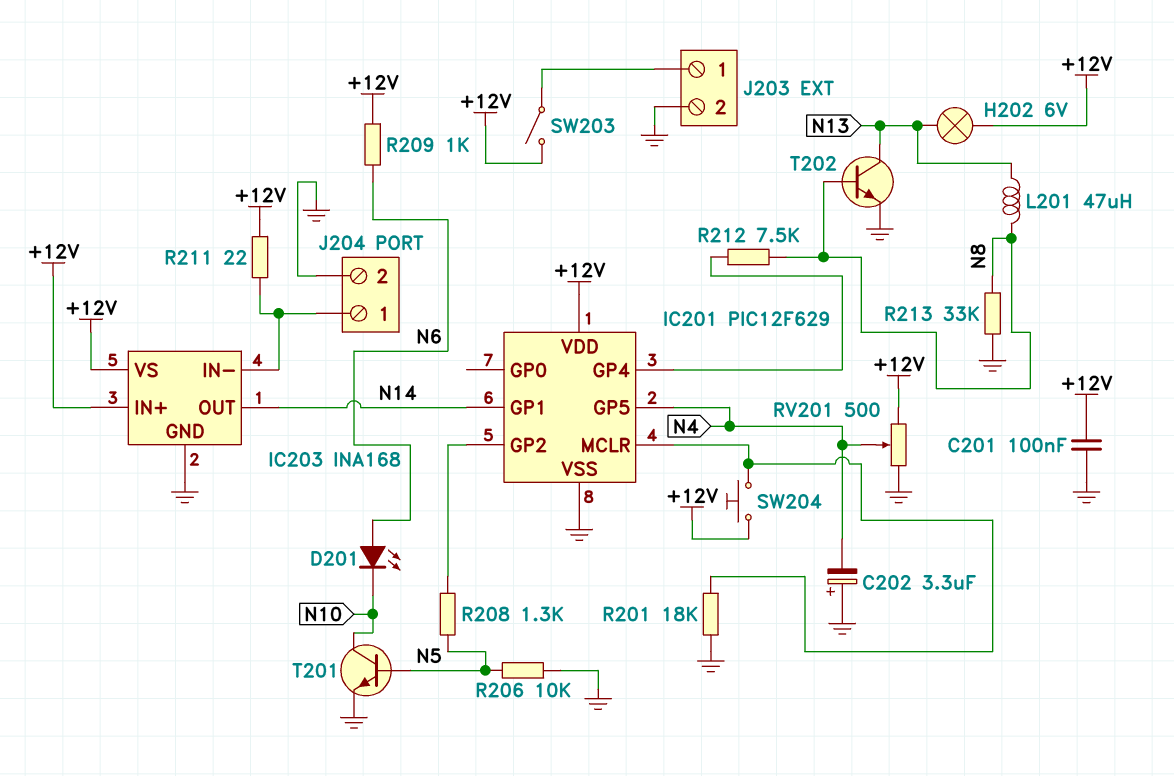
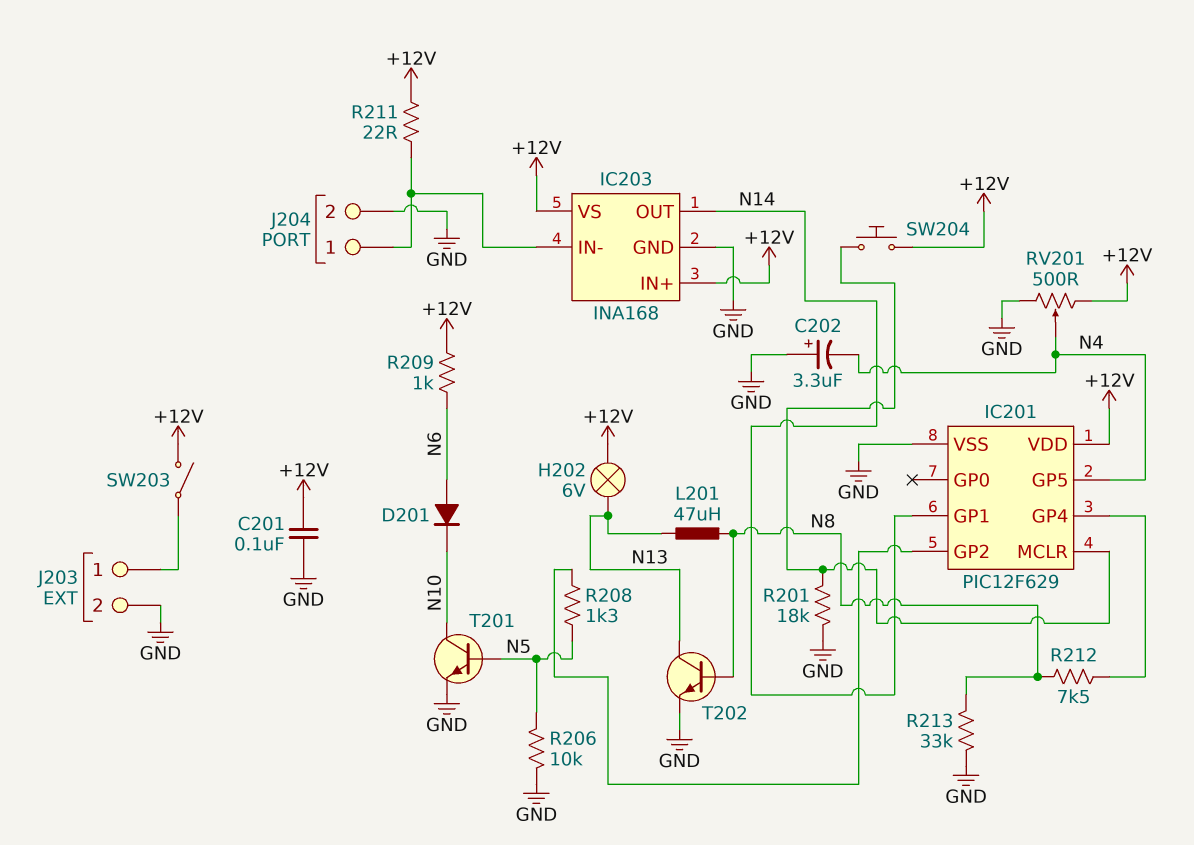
D201: LED (A N6, K N10) -> diode (A N6, K N10)

